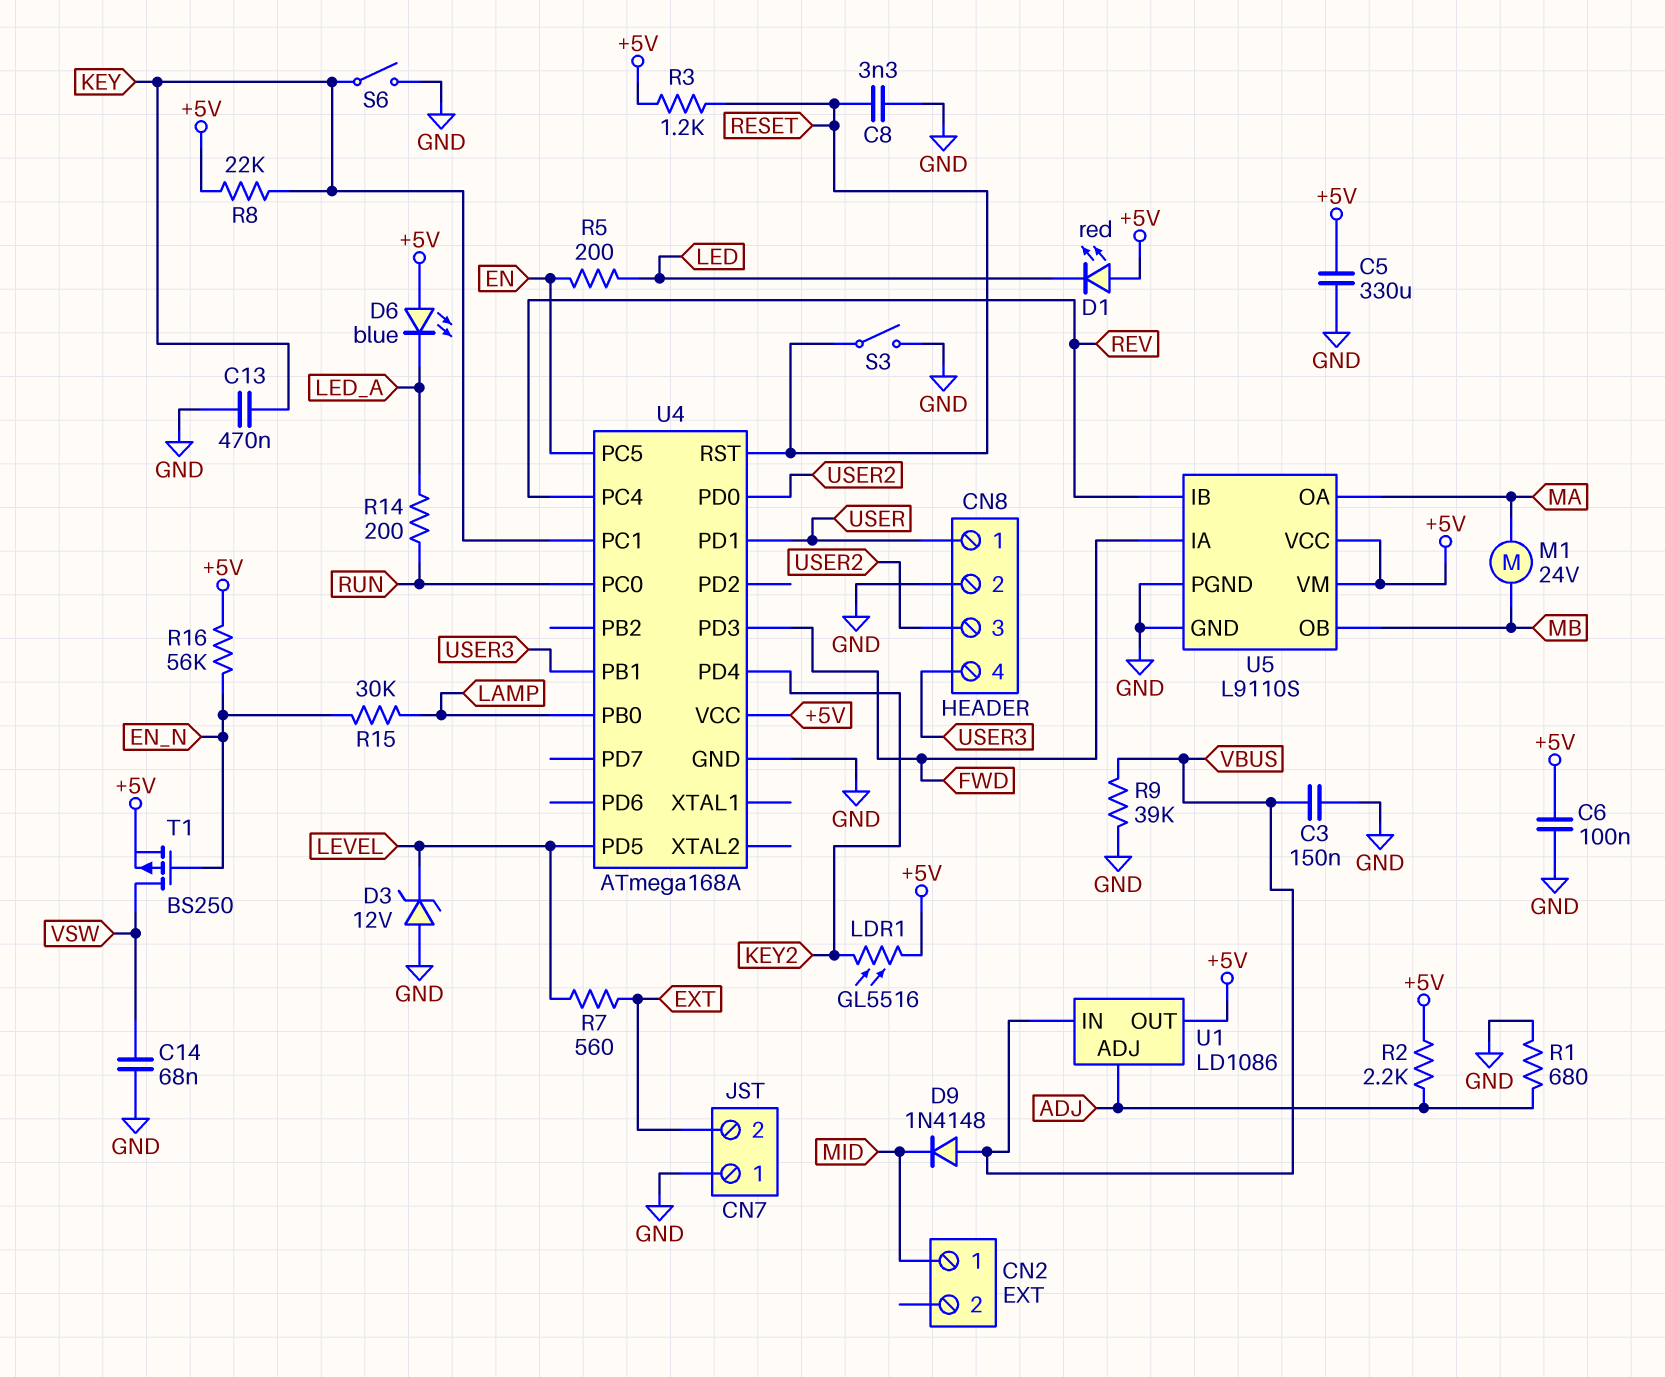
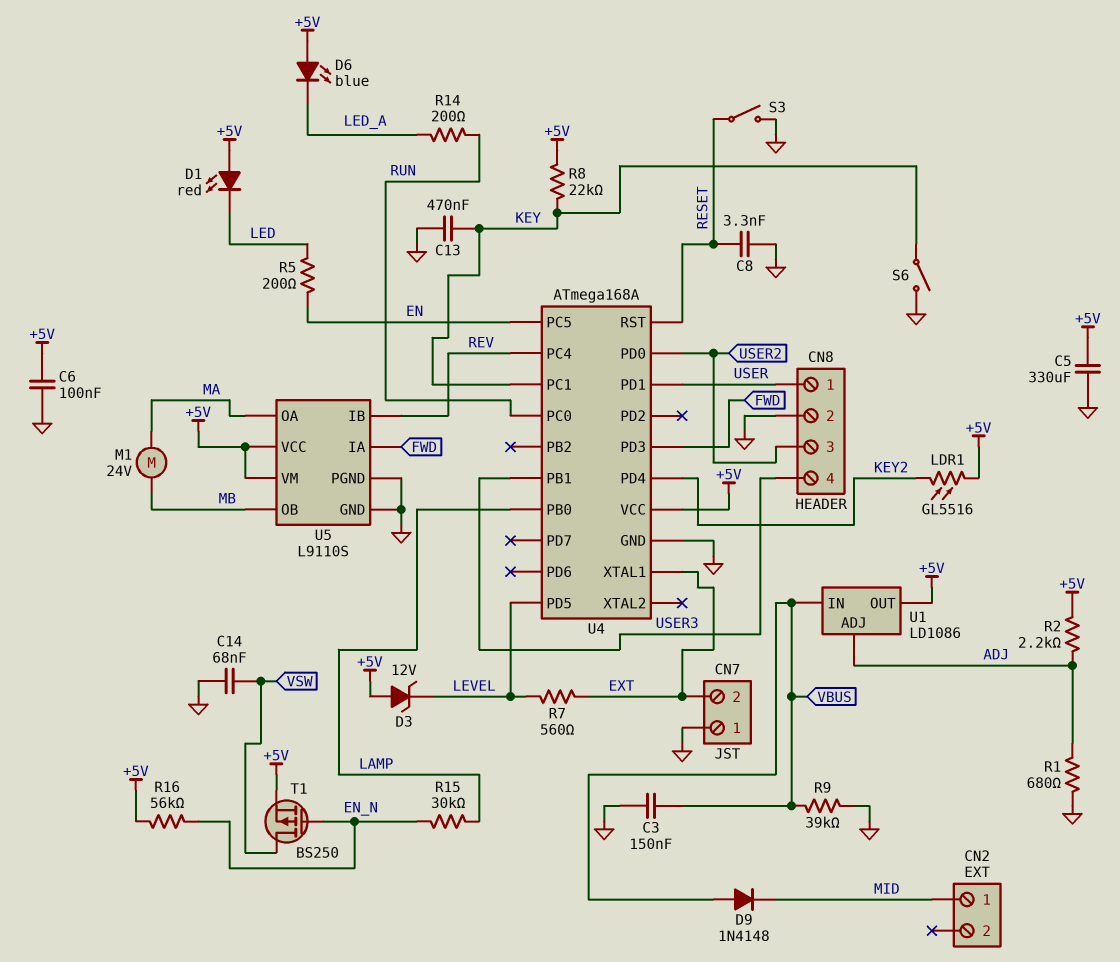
D3: zener 12V (A GND, K LEVEL) -> zener 12V (A +5V, K LEVEL)
R3: 1.2k (+5V, RESET) -> none
U4 pin XTAL1: none -> EXT

